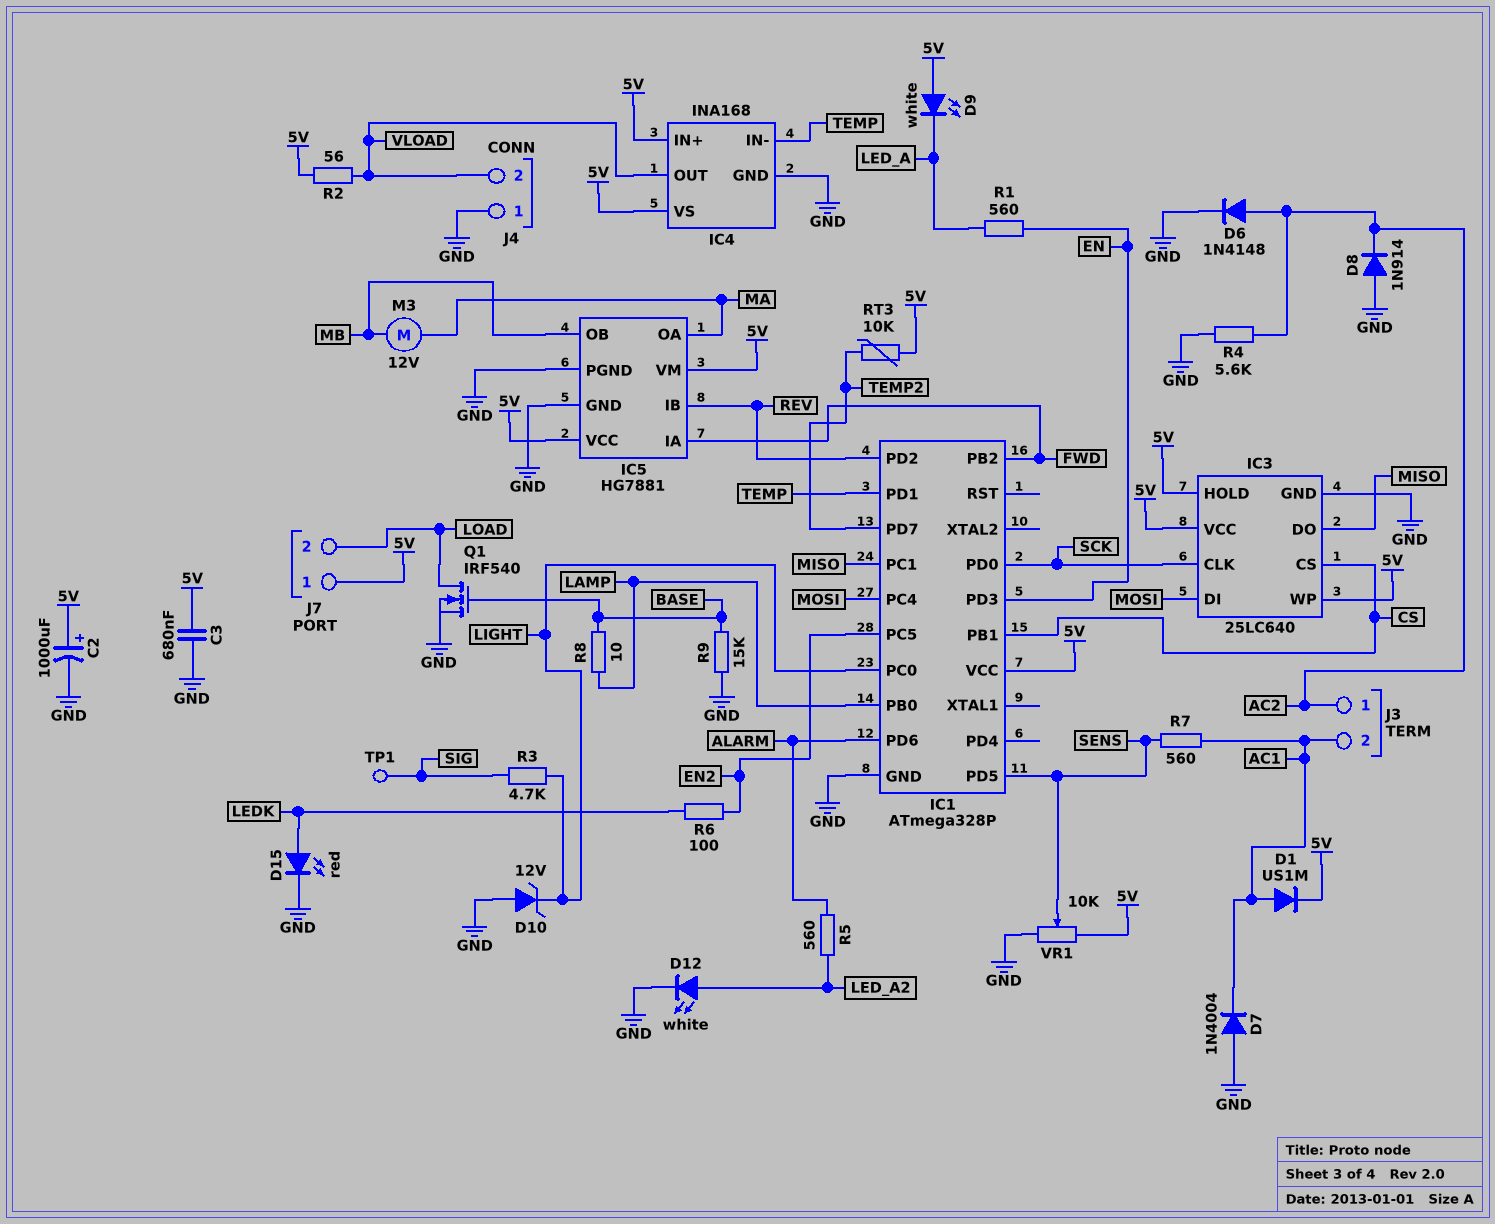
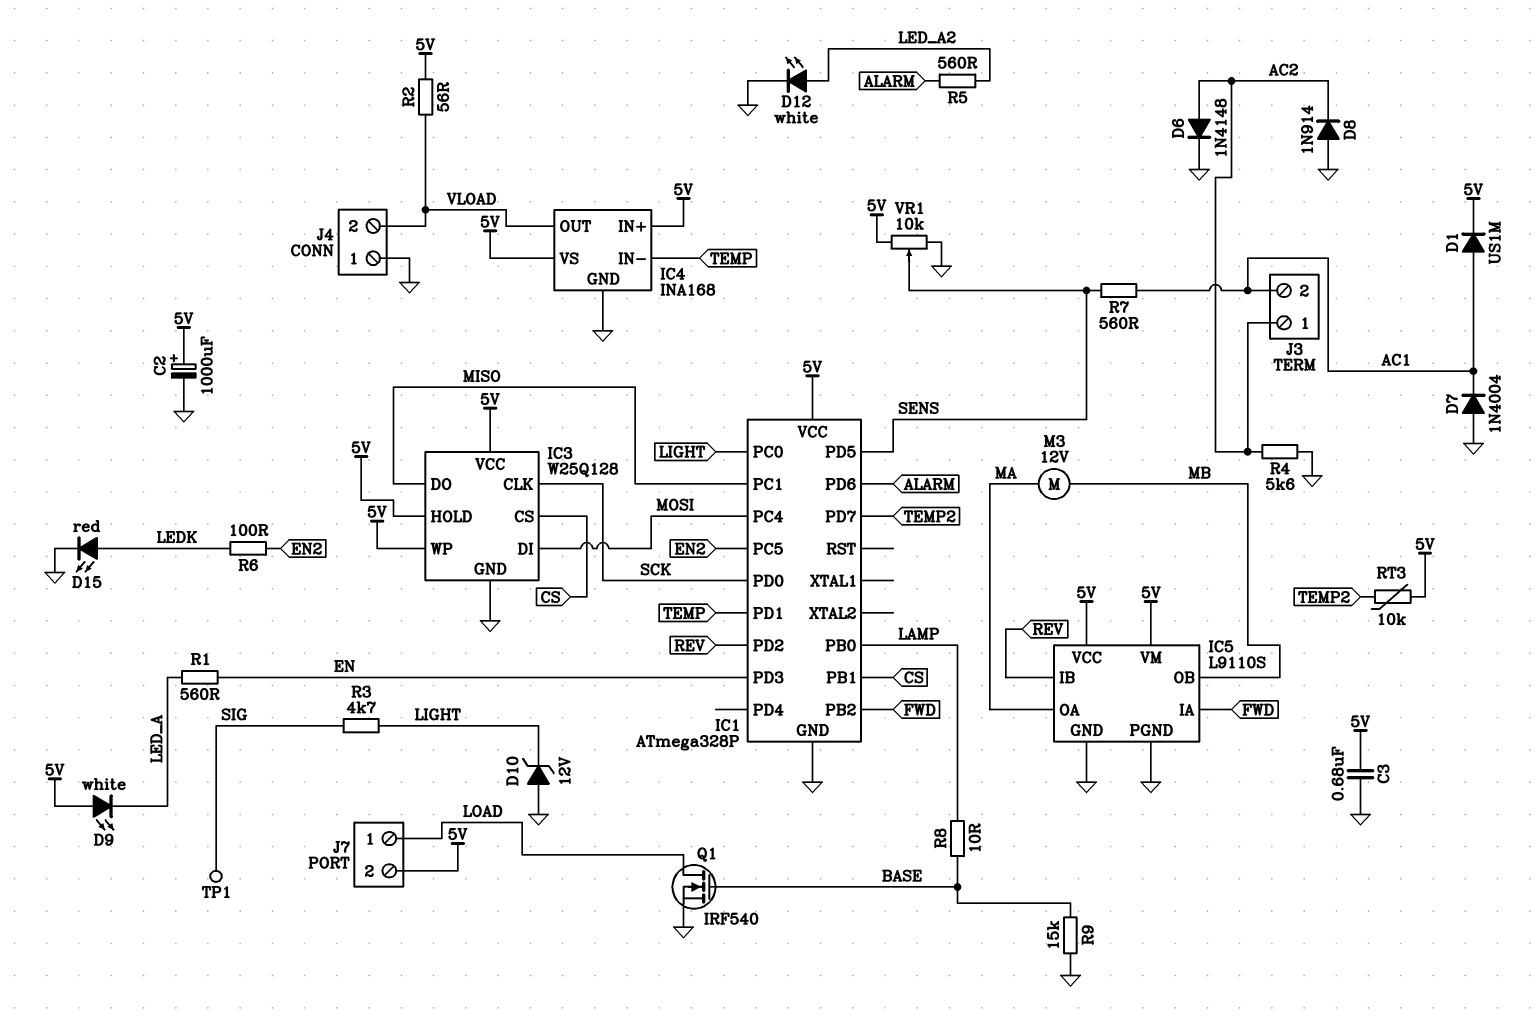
IC3: 25LC640 -> W25Q128
IC5: HG7881 -> L9110S
J7 pin 1: 5V -> LOAD
J7 pin 2: LOAD -> 5V

